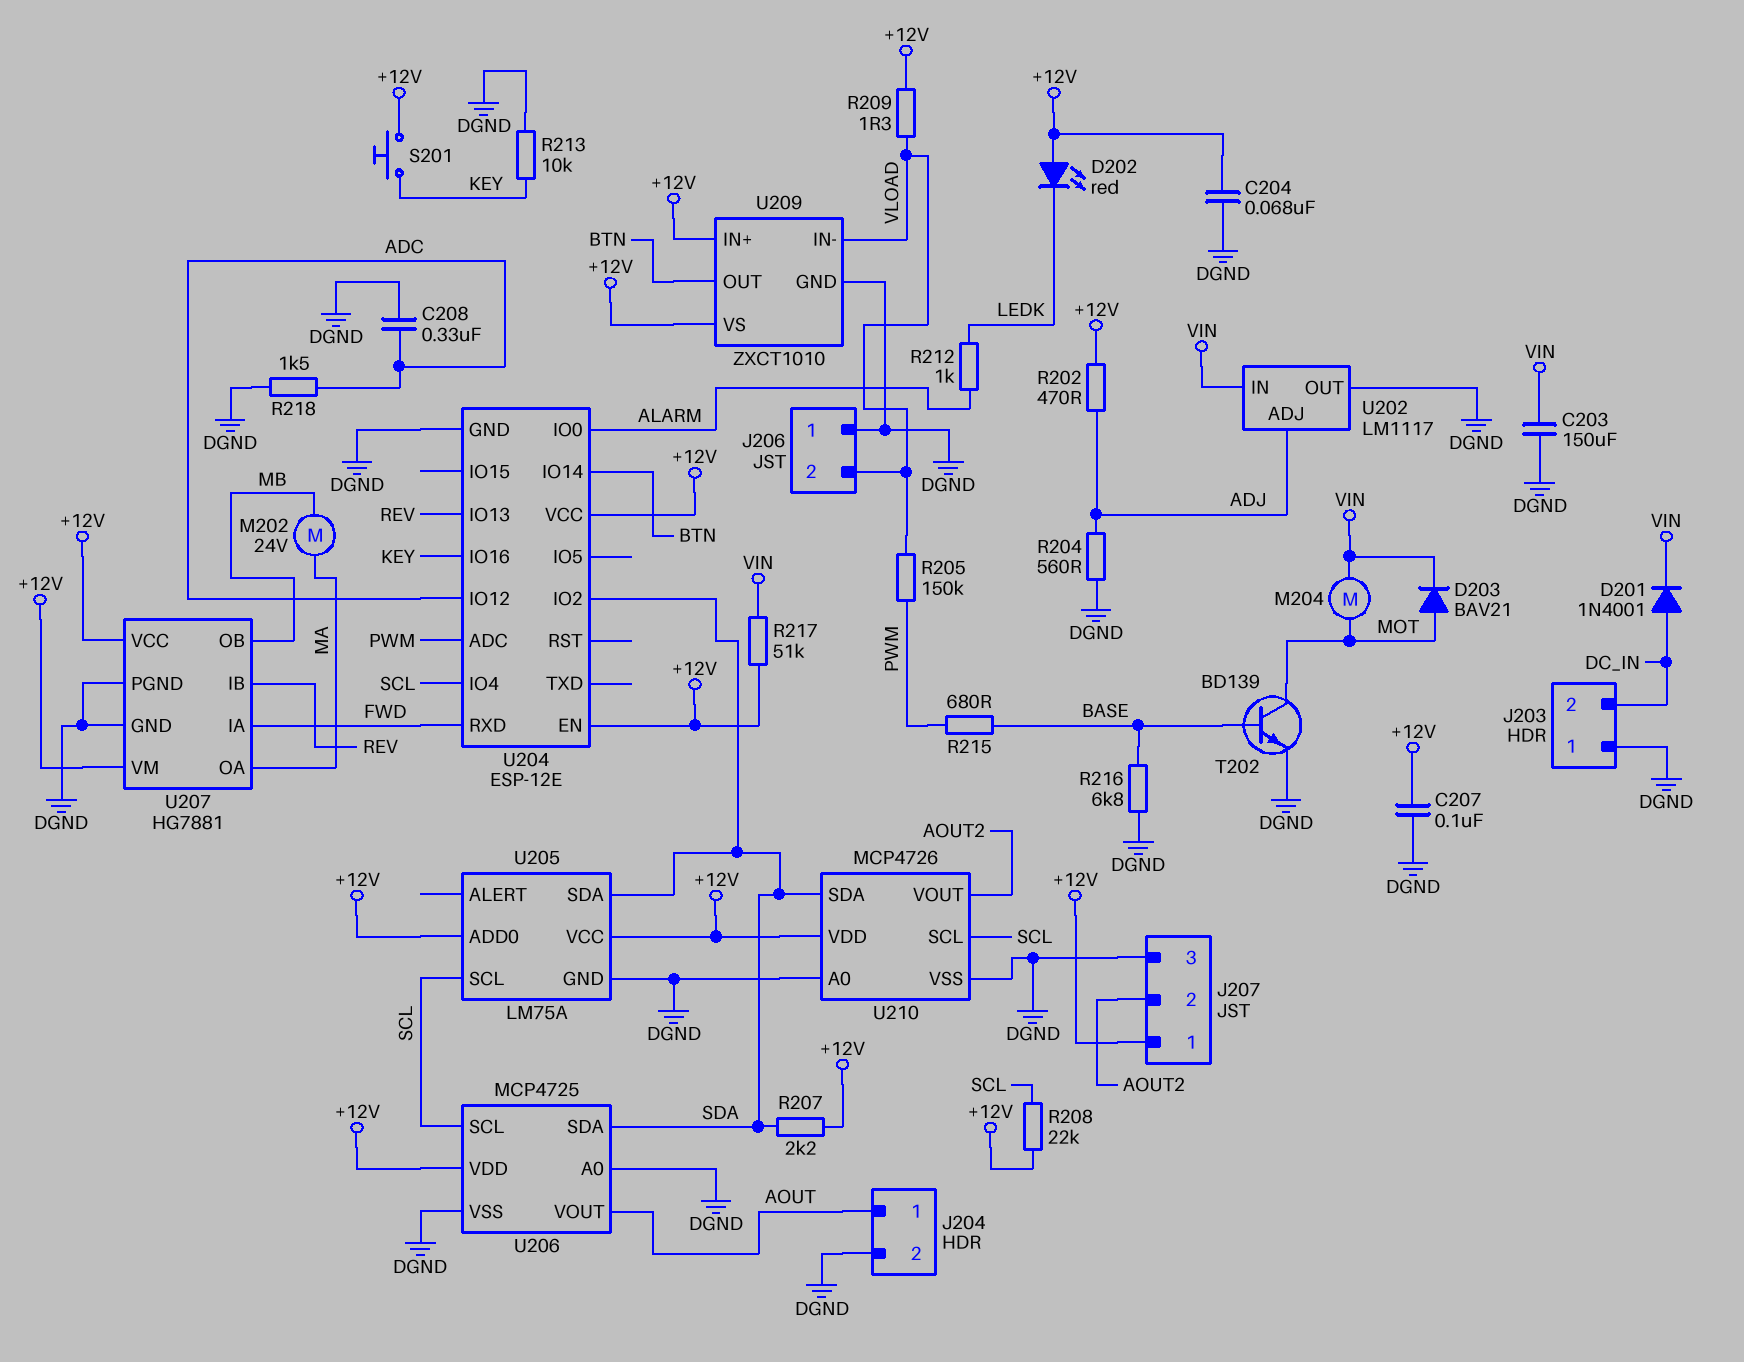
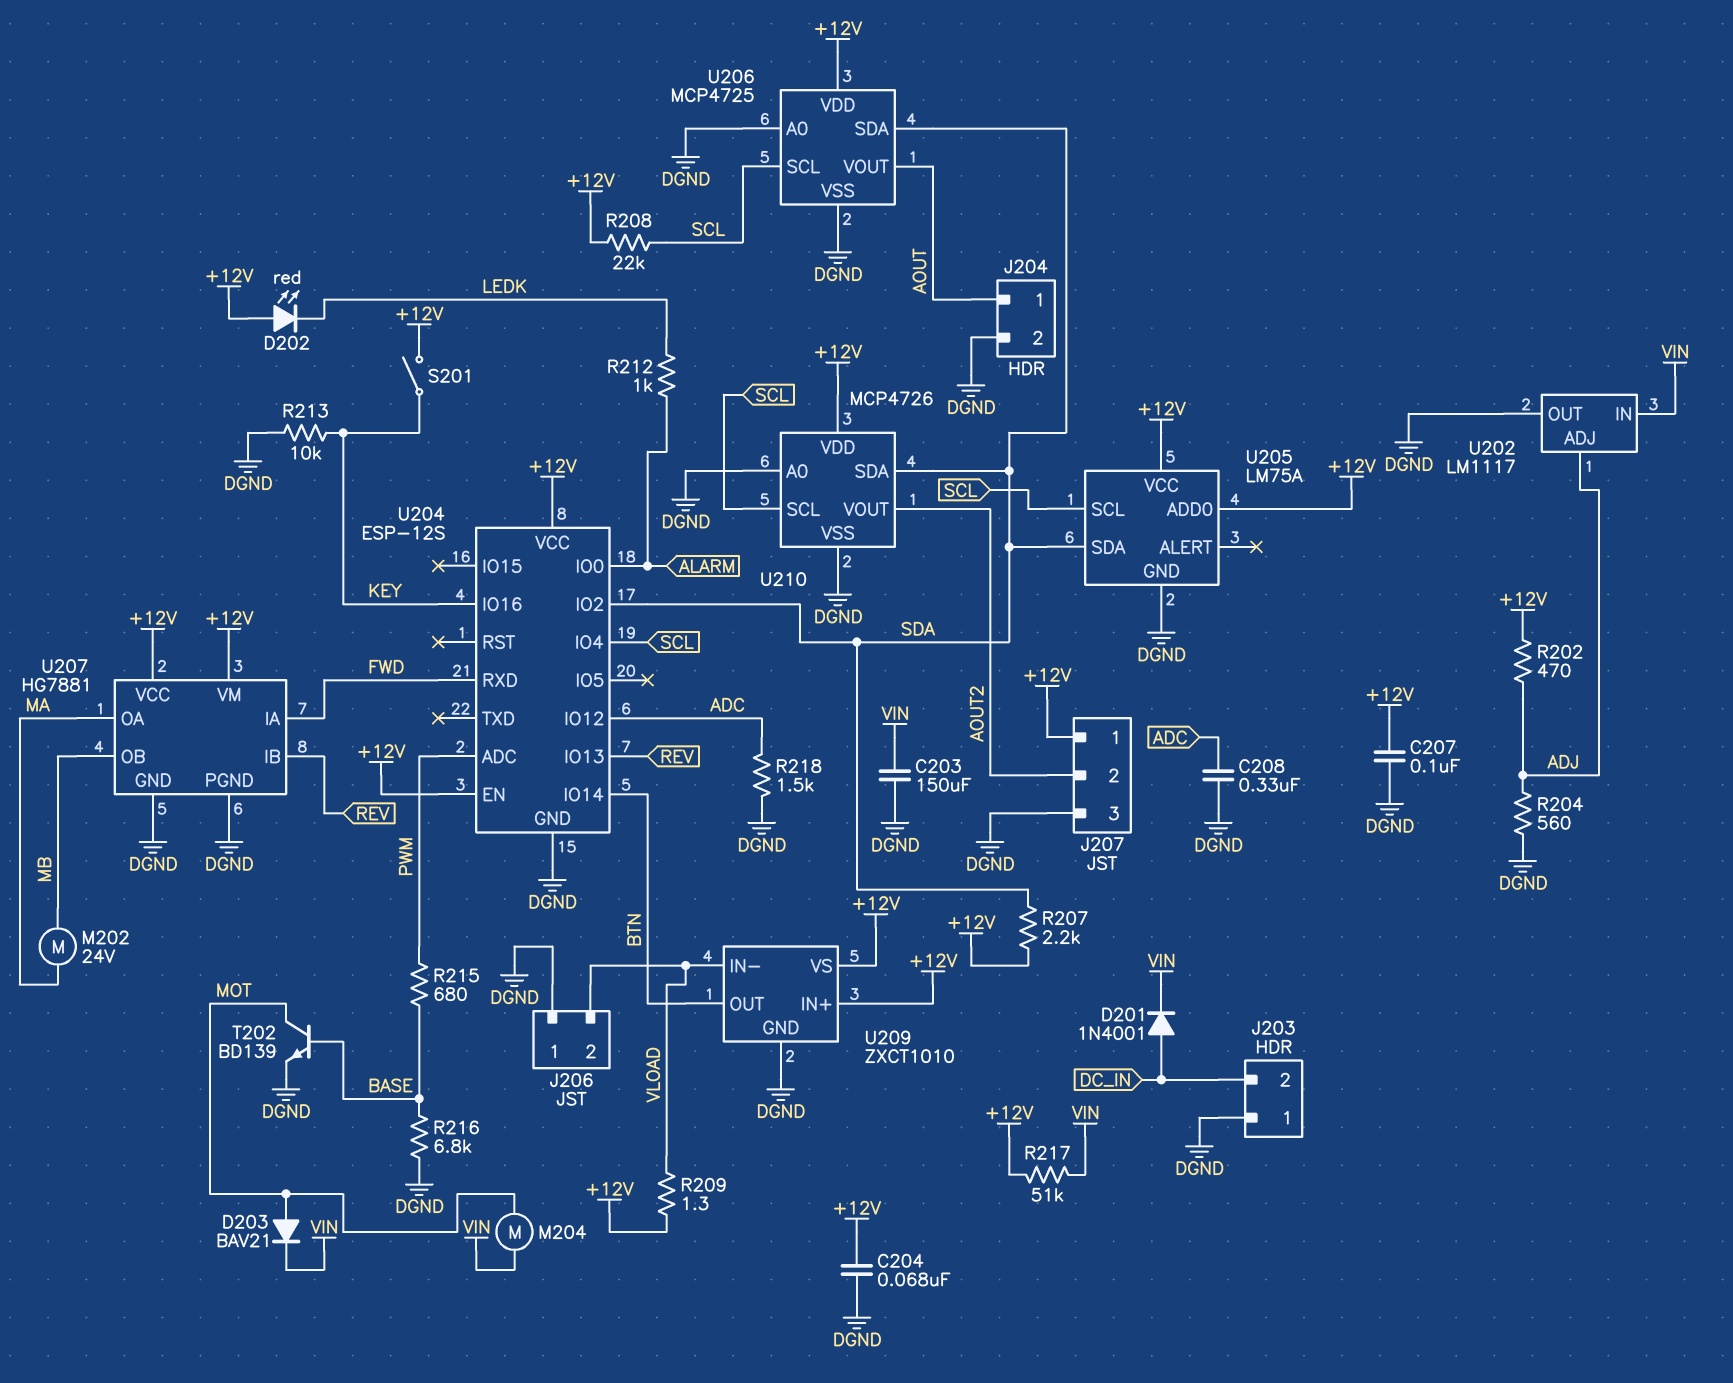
R205: 150k (PWM, VLOAD) -> none
S201: button (+12V, KEY) -> switch (+12V, KEY)
U204: ESP-12E -> ESP-12S

